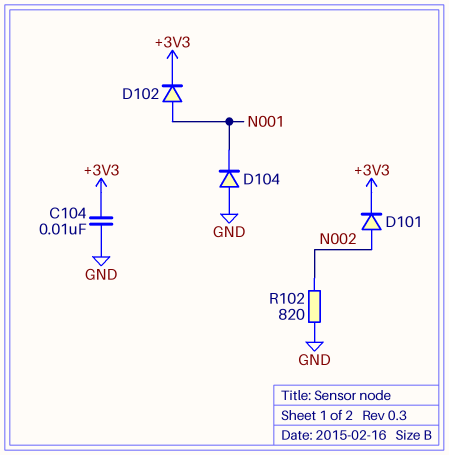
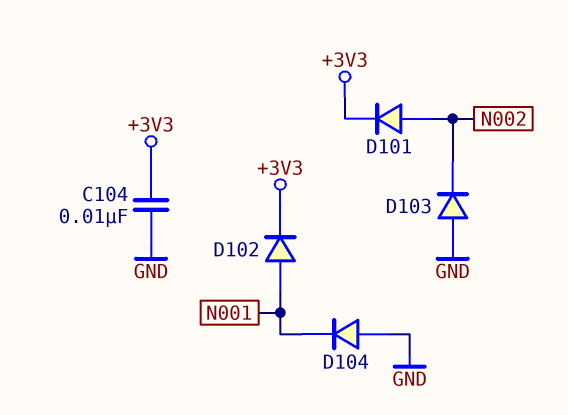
D103: none -> diode (A GND, K N002)
R102: 820 (GND, N002) -> none

